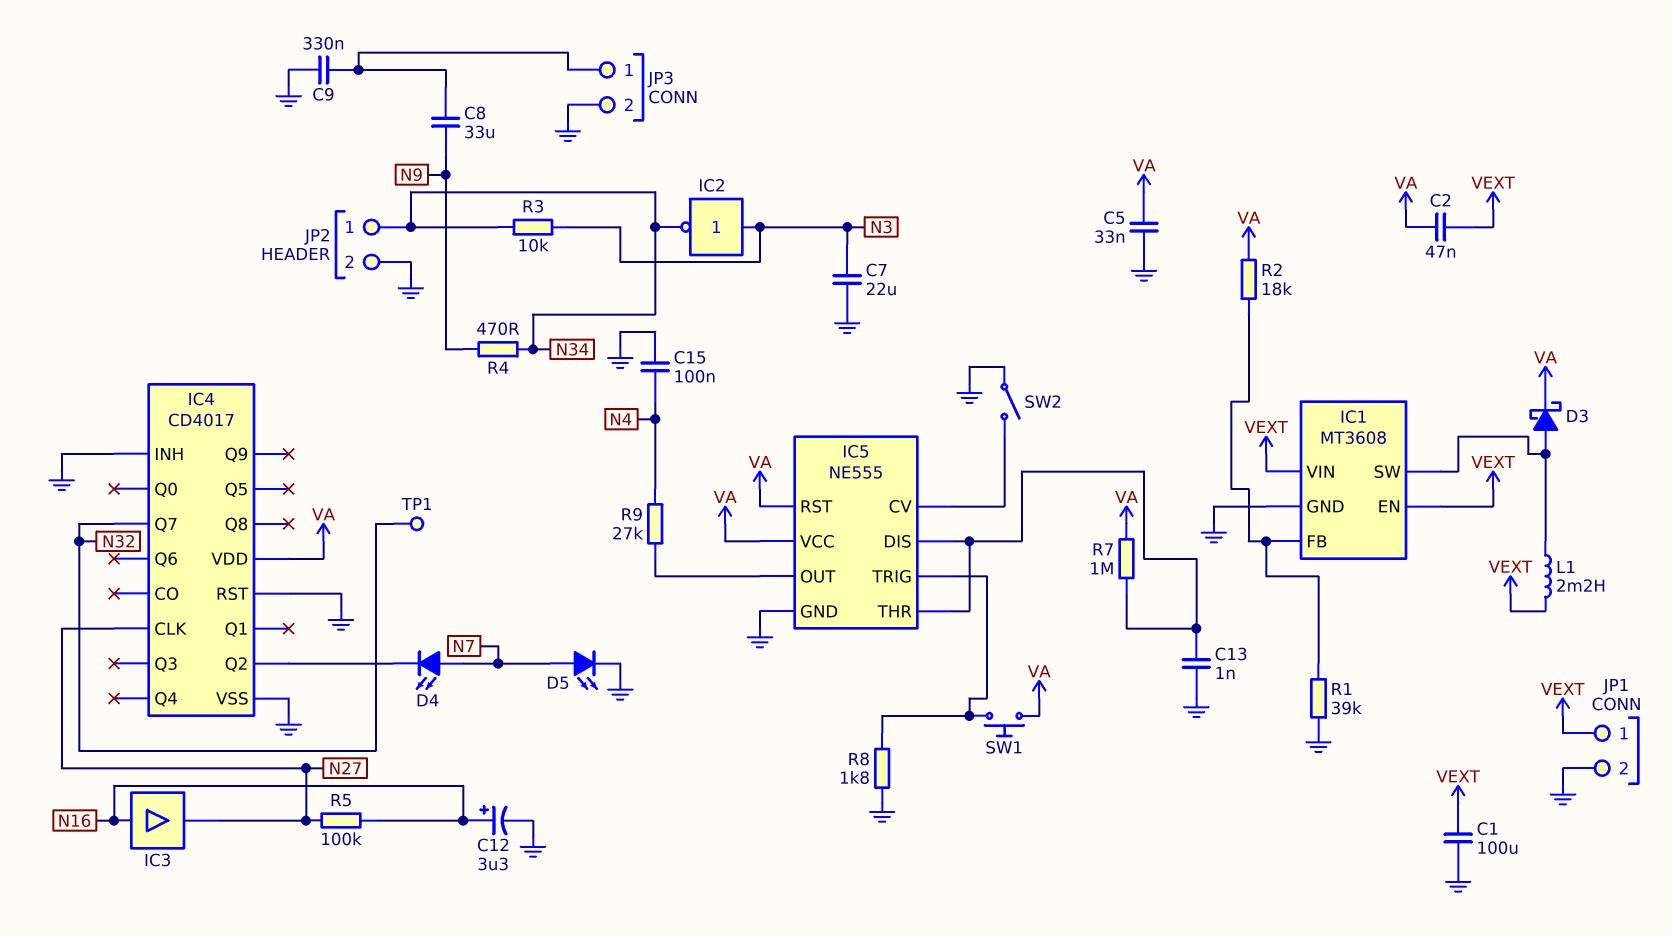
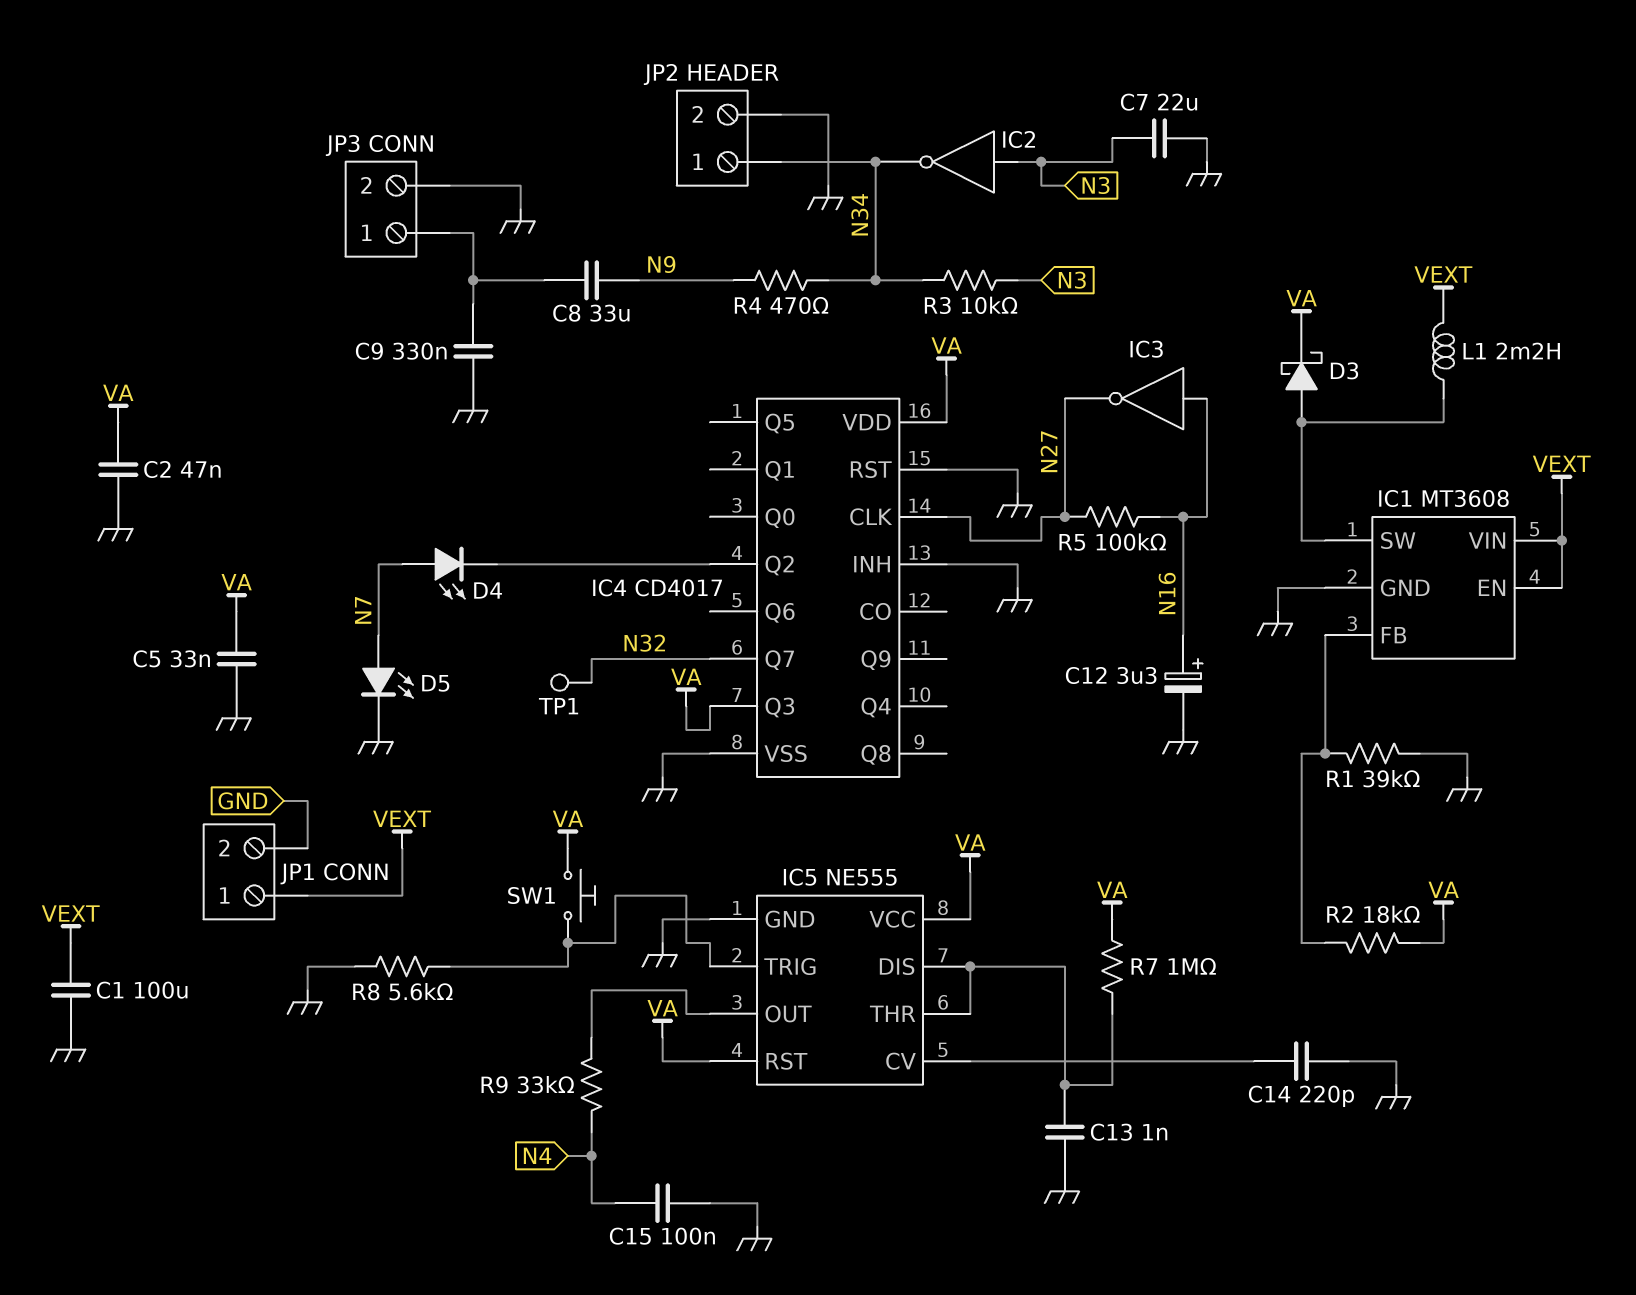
C2: 47nF (VA, VEXT) -> 47nF (GND, VA)
C14: none -> 220pF (GND, IC5/CV)
IC3: buffer (in N16, out N27) -> NOT (in N16, out N27)
IC4 pin Q3: none -> VA
R8: 1.8k (GND, IC5/TRIG) -> 5.6k (GND, IC5/TRIG)
R9: 27k (IC5/OUT, N4) -> 33k (IC5/OUT, N4)
SW2: switch (GND, IC5/CV) -> none

